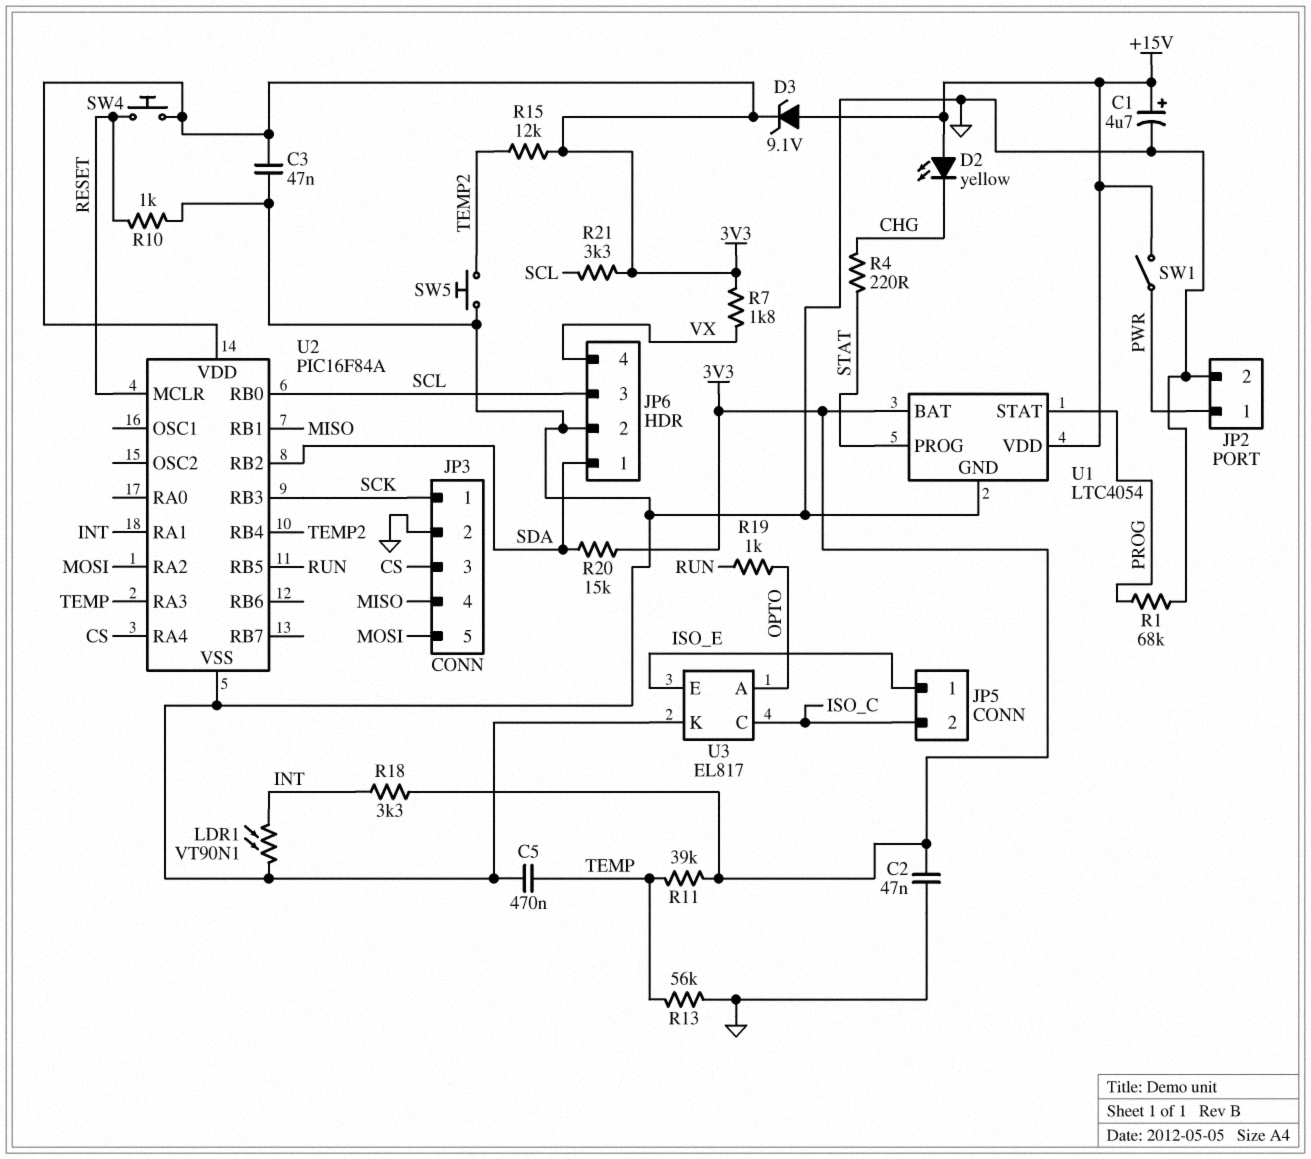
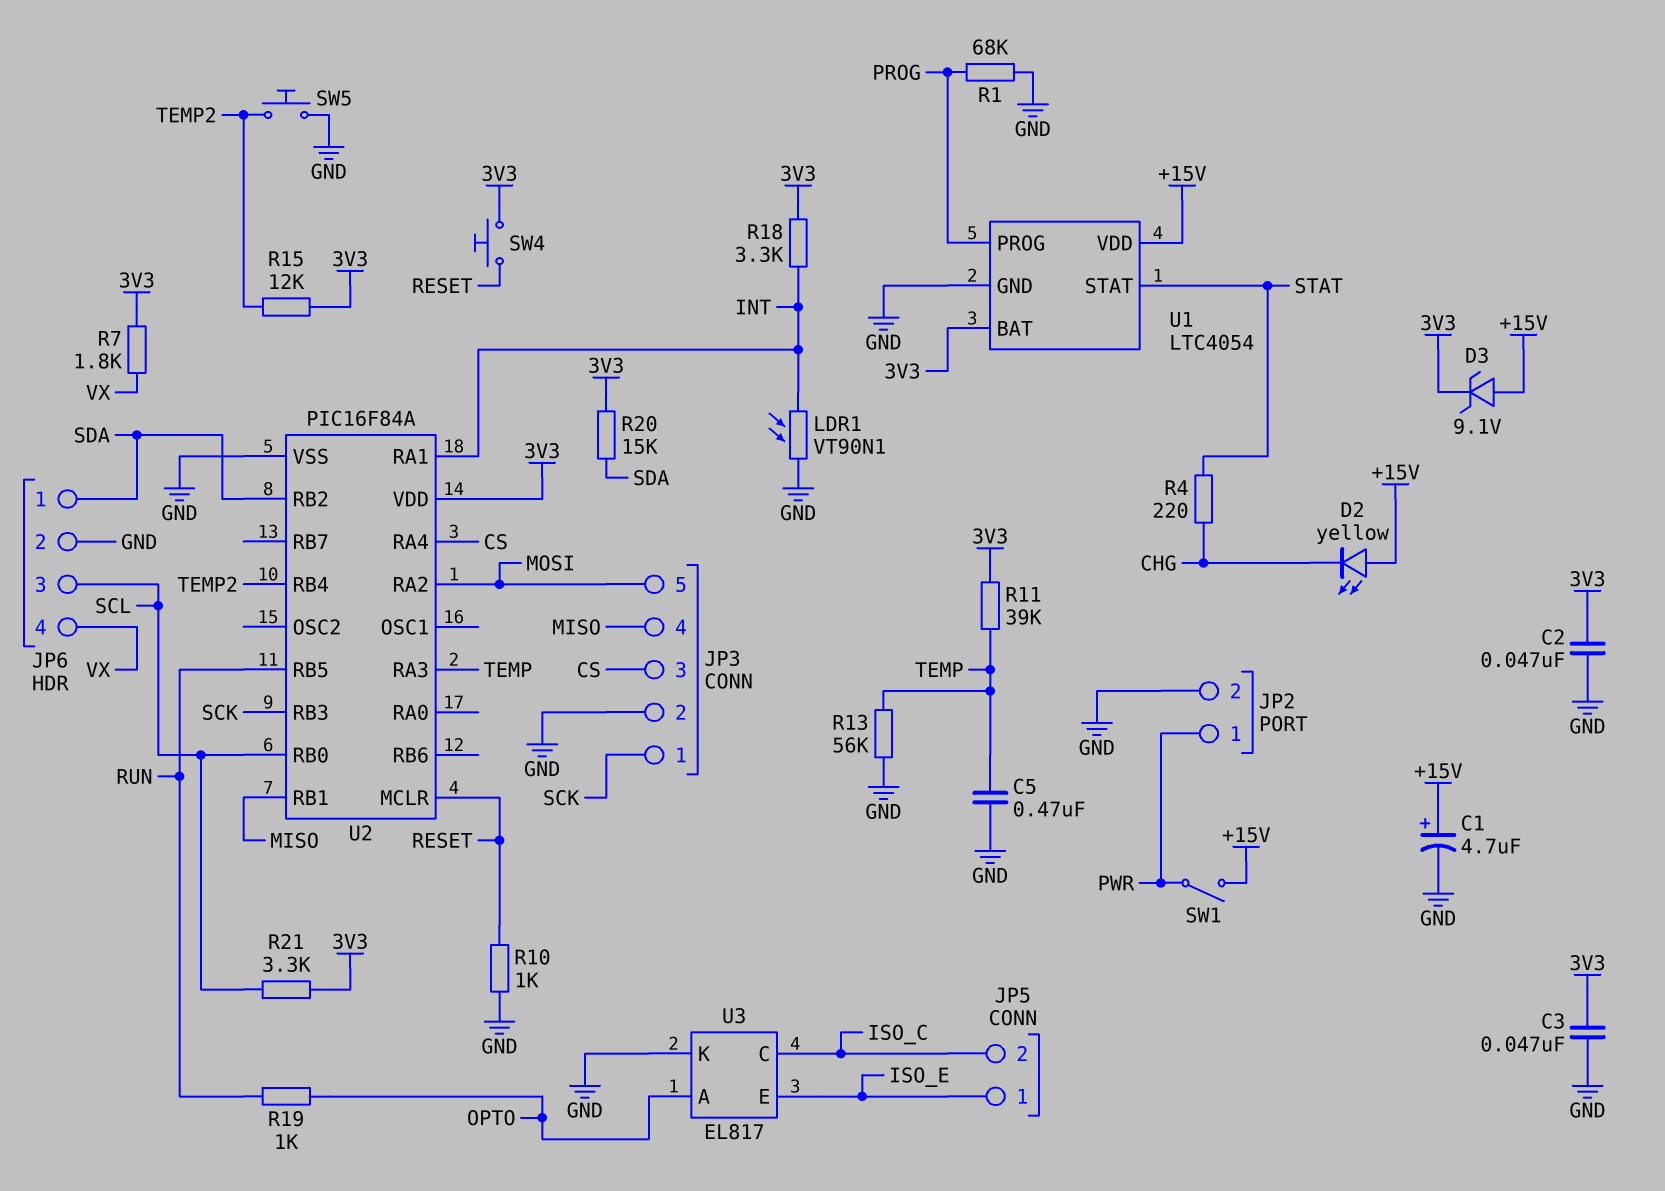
U1 pin PROG: STAT -> PROG
U1 pin STAT: PROG -> STAT

